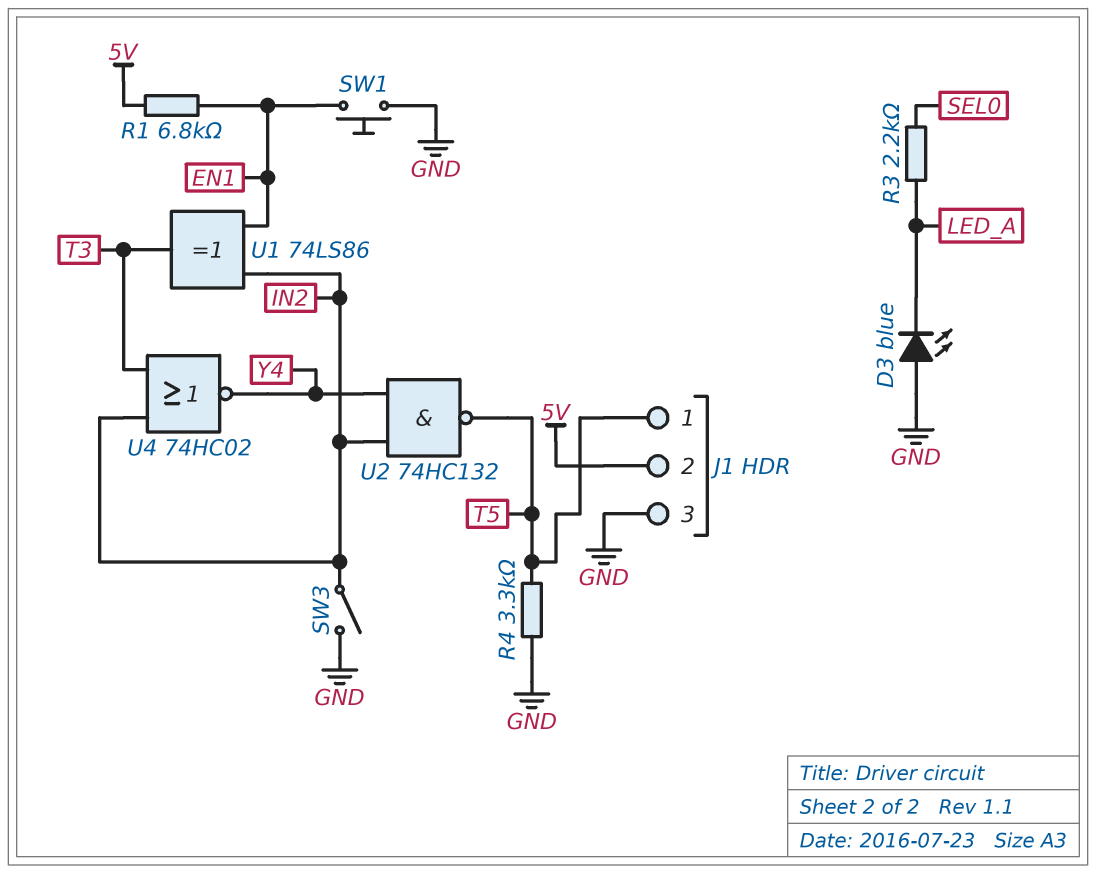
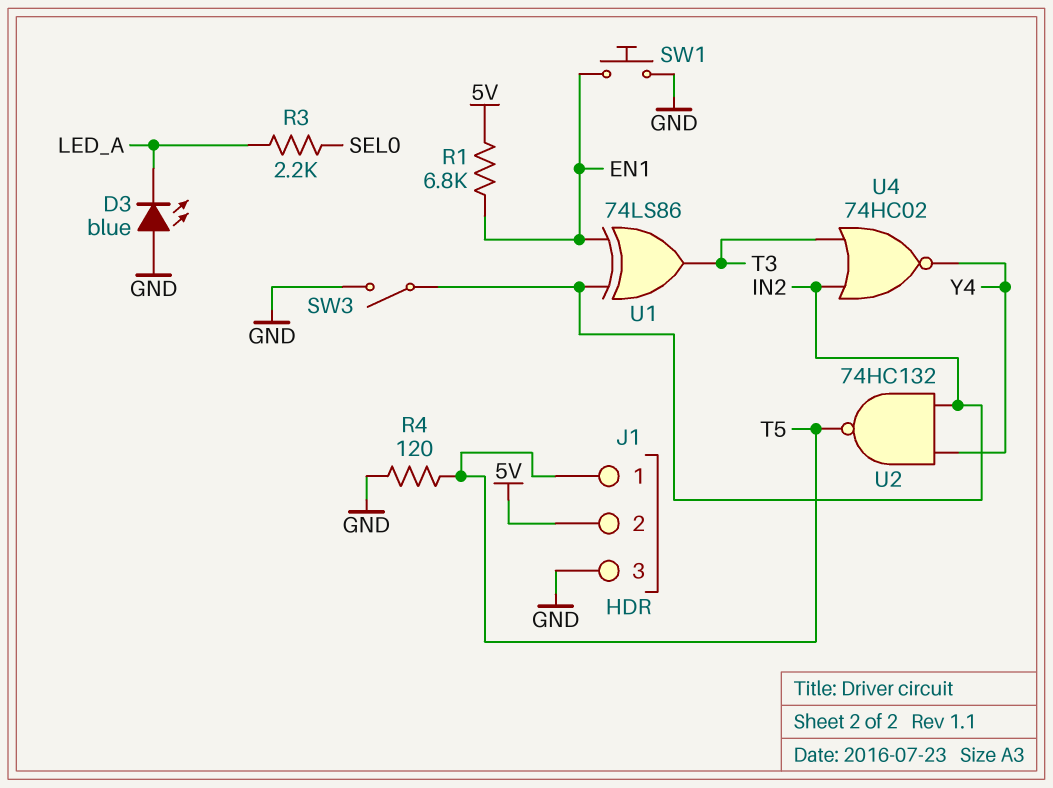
R4: 3.3k (GND, T5) -> 120 (GND, T5)

